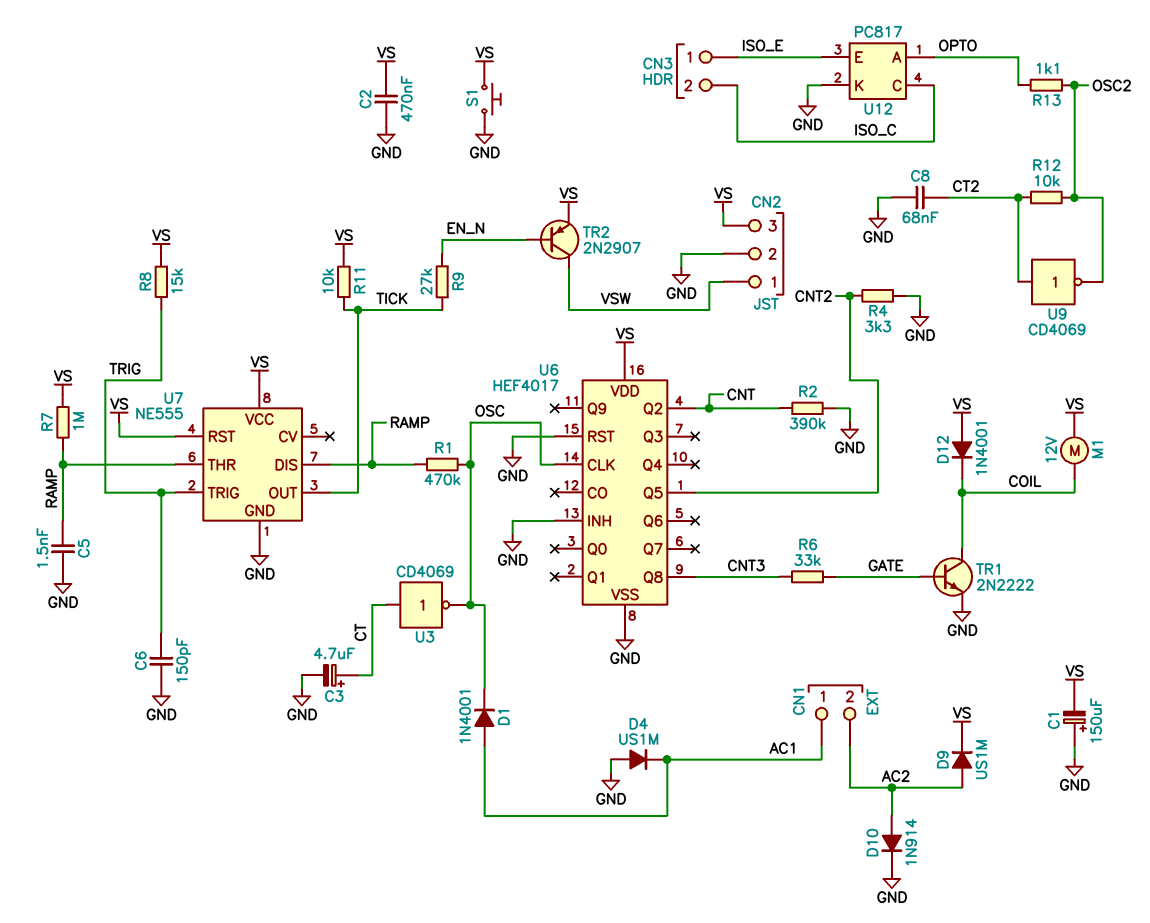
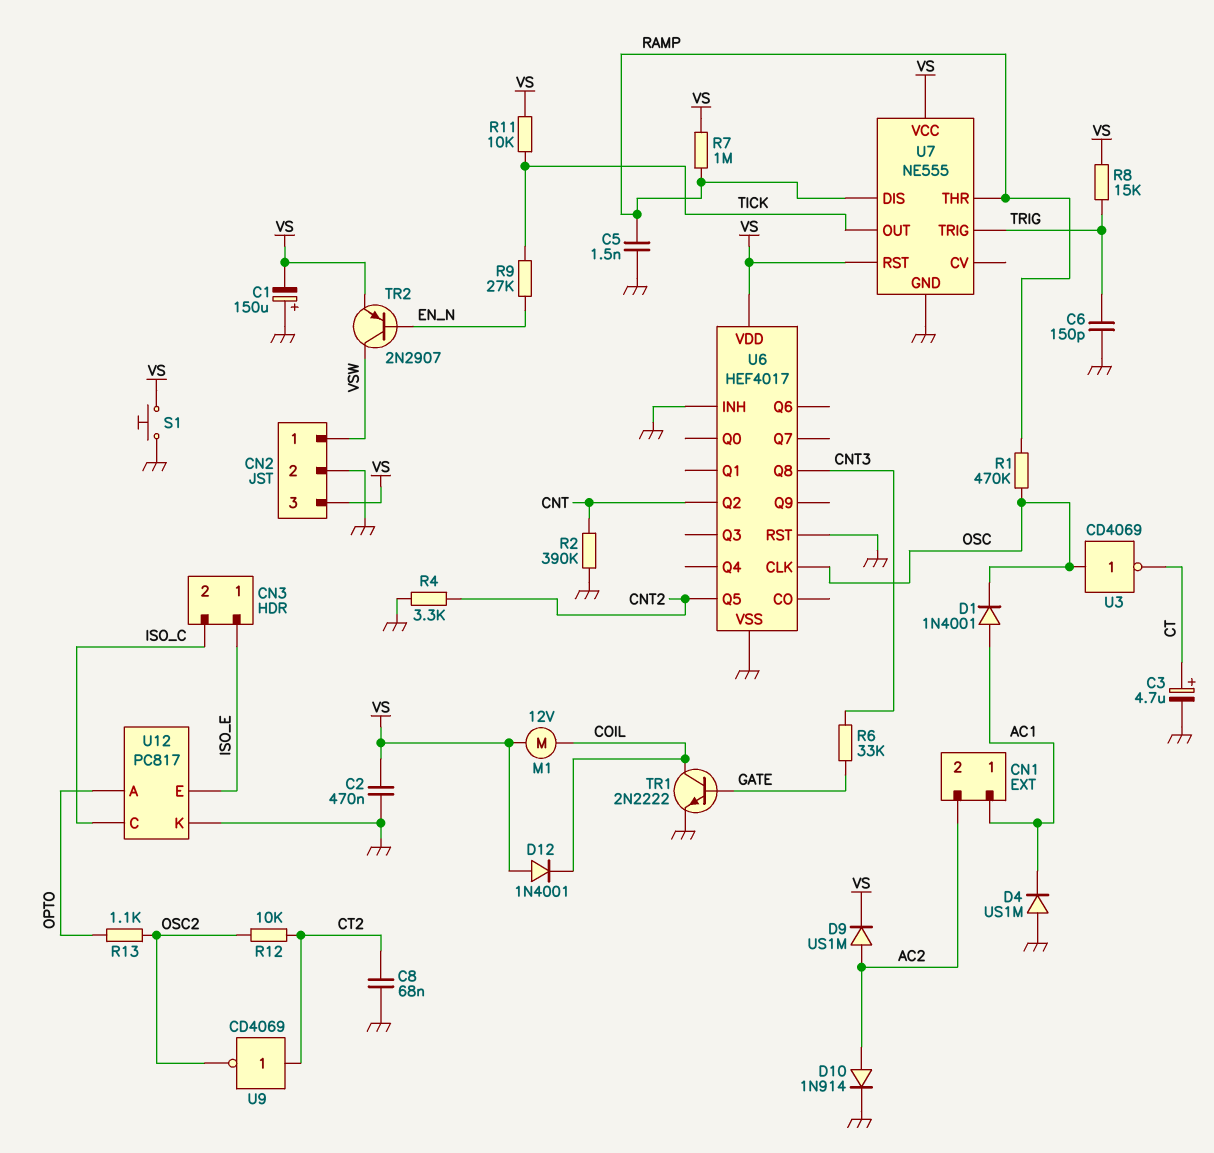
U3: NOT CD4069 (in CT, out OSC) -> NOT CD4069 (in OSC, out CT)

